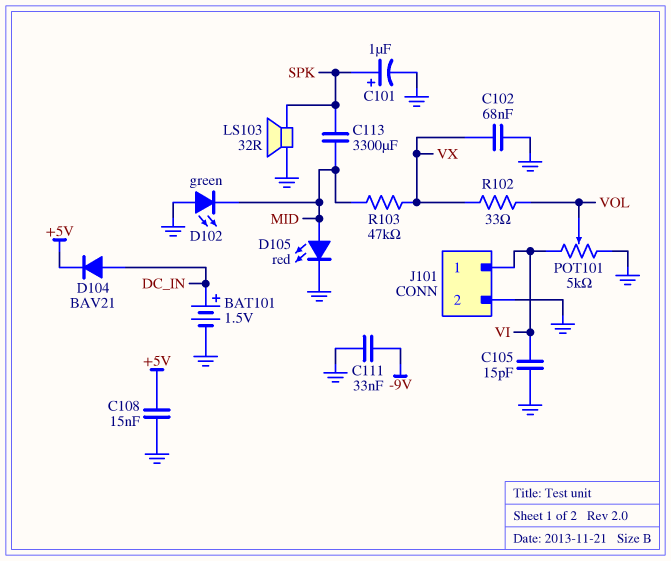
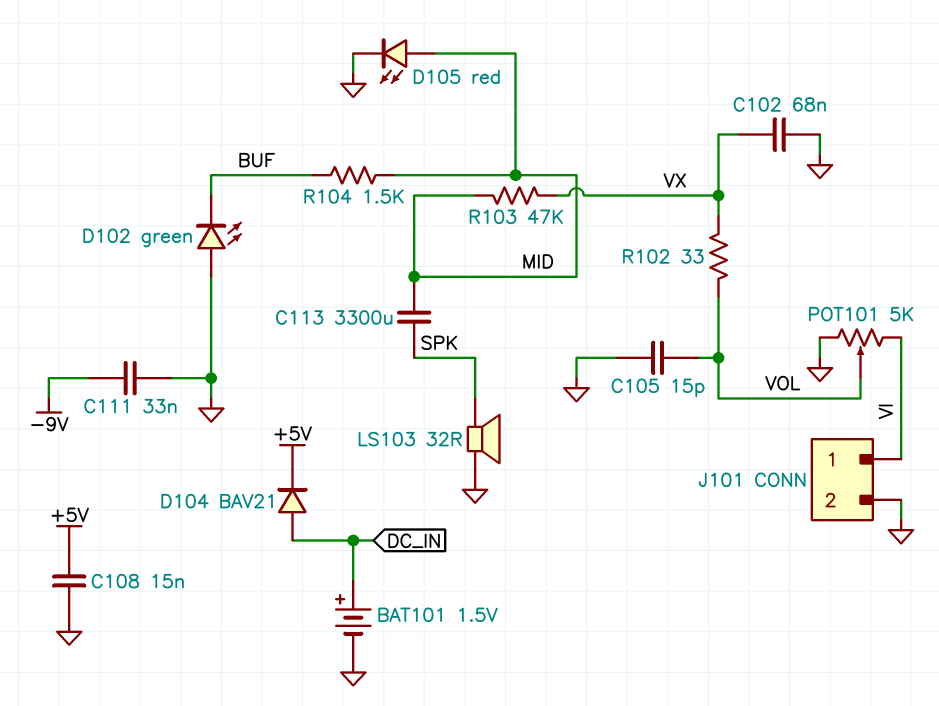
C101: 1uF (plus SPK, minus GND) -> none
C105: 15pF (GND, VI) -> 15pF (GND, VOL)
D102: LED green (A GND, K MID) -> LED green (A GND, K BUF)
R104: none -> 1.5k (BUF, MID)

